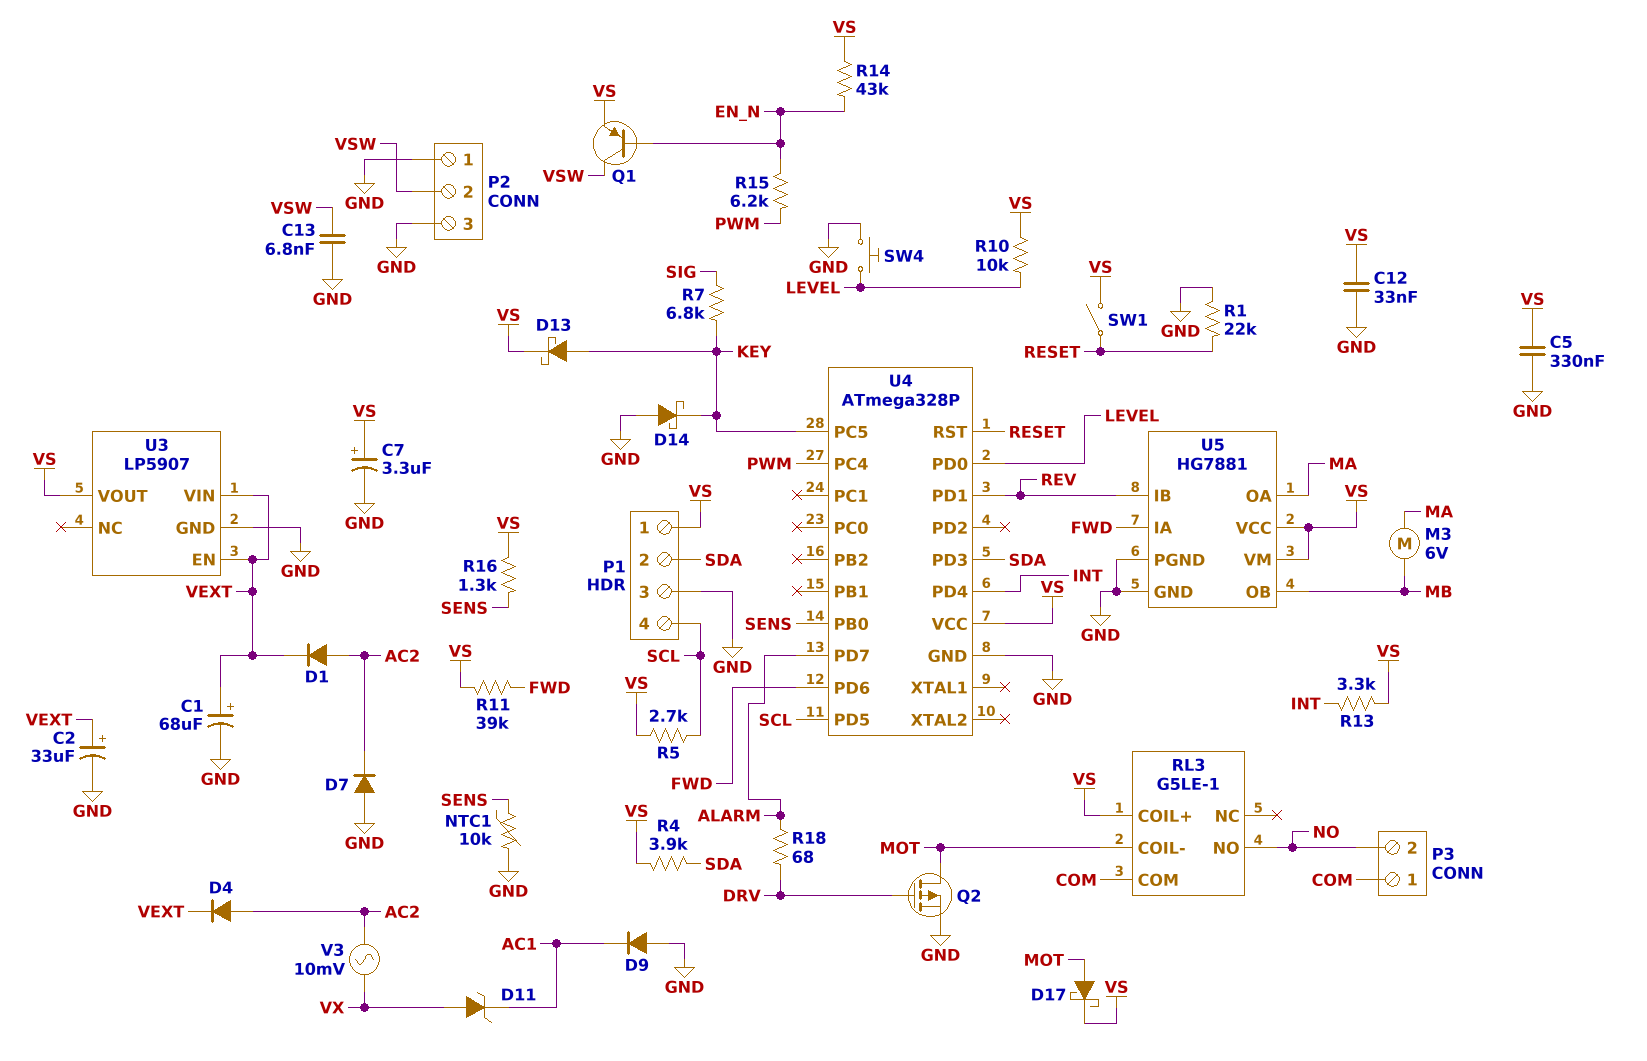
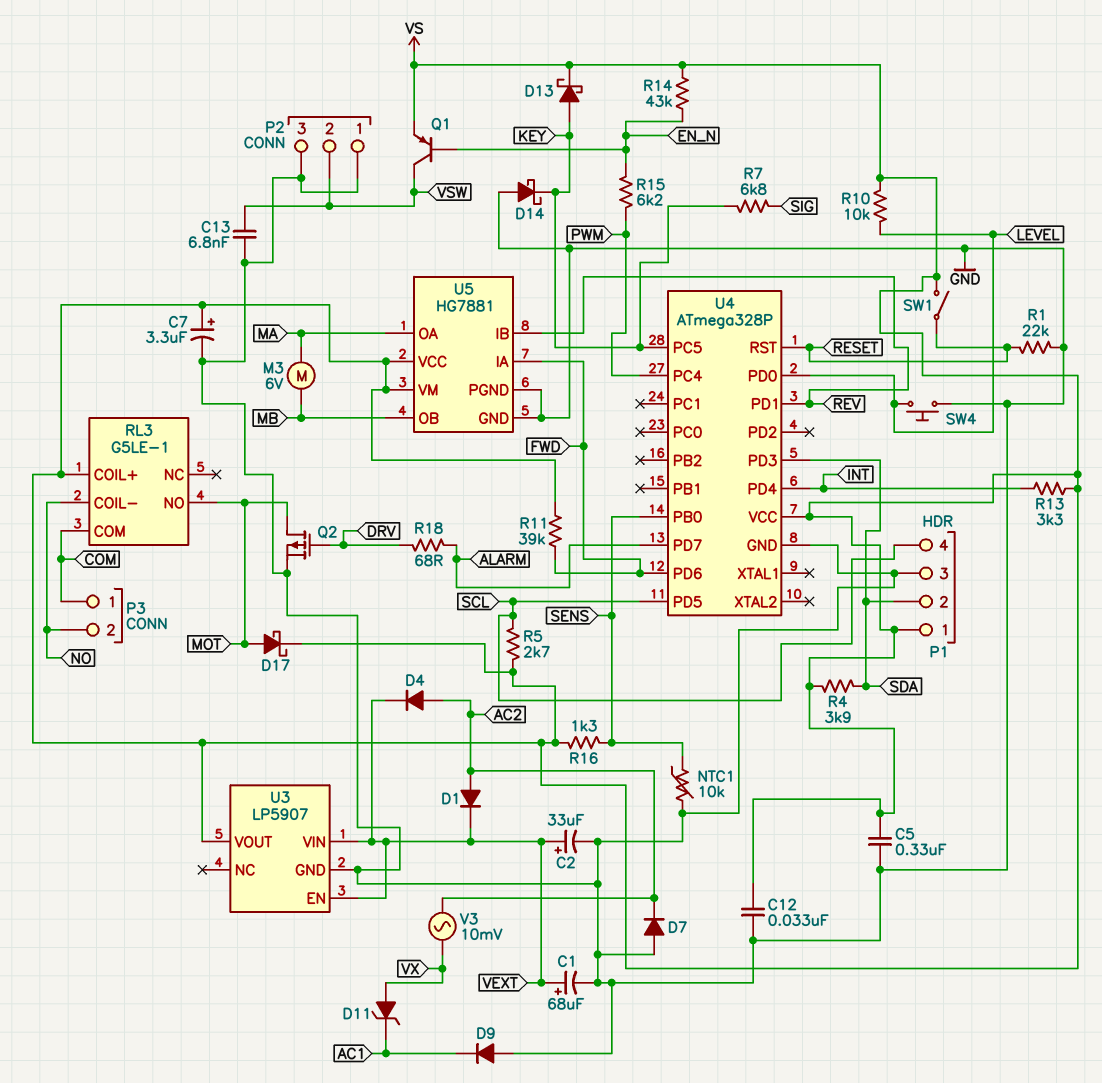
RL3 pin COIL-: MOT -> NO
RL3 pin NO: NO -> MOT

